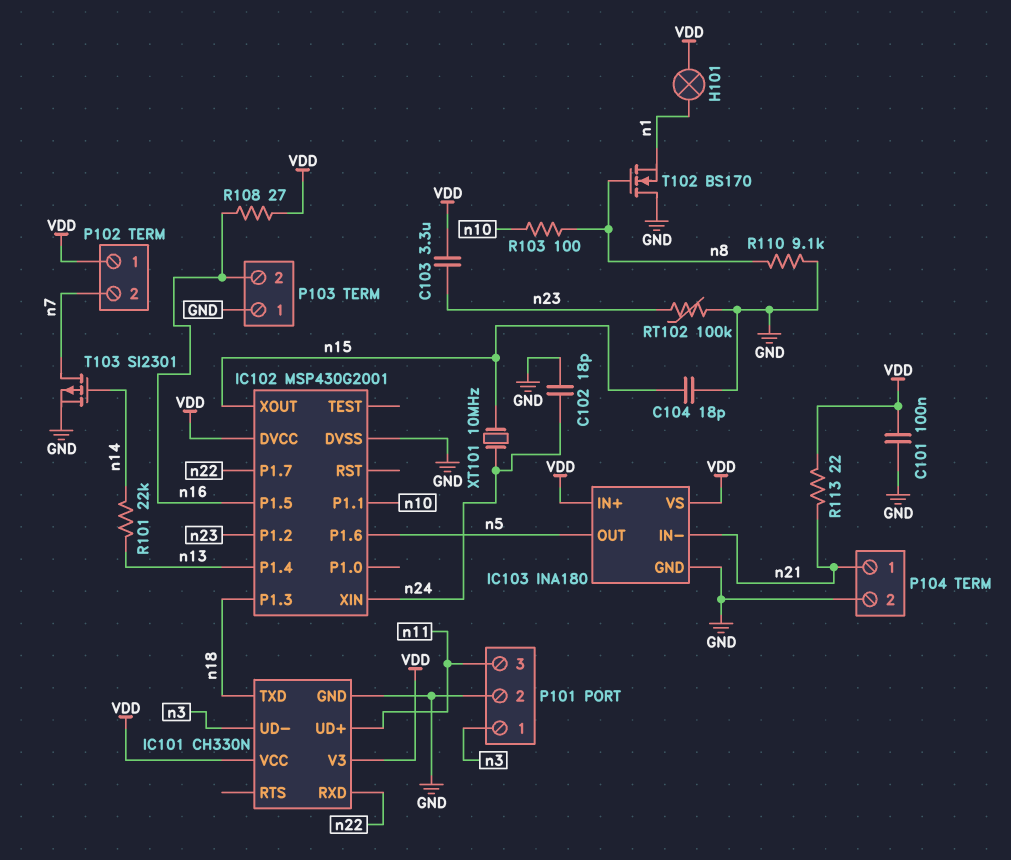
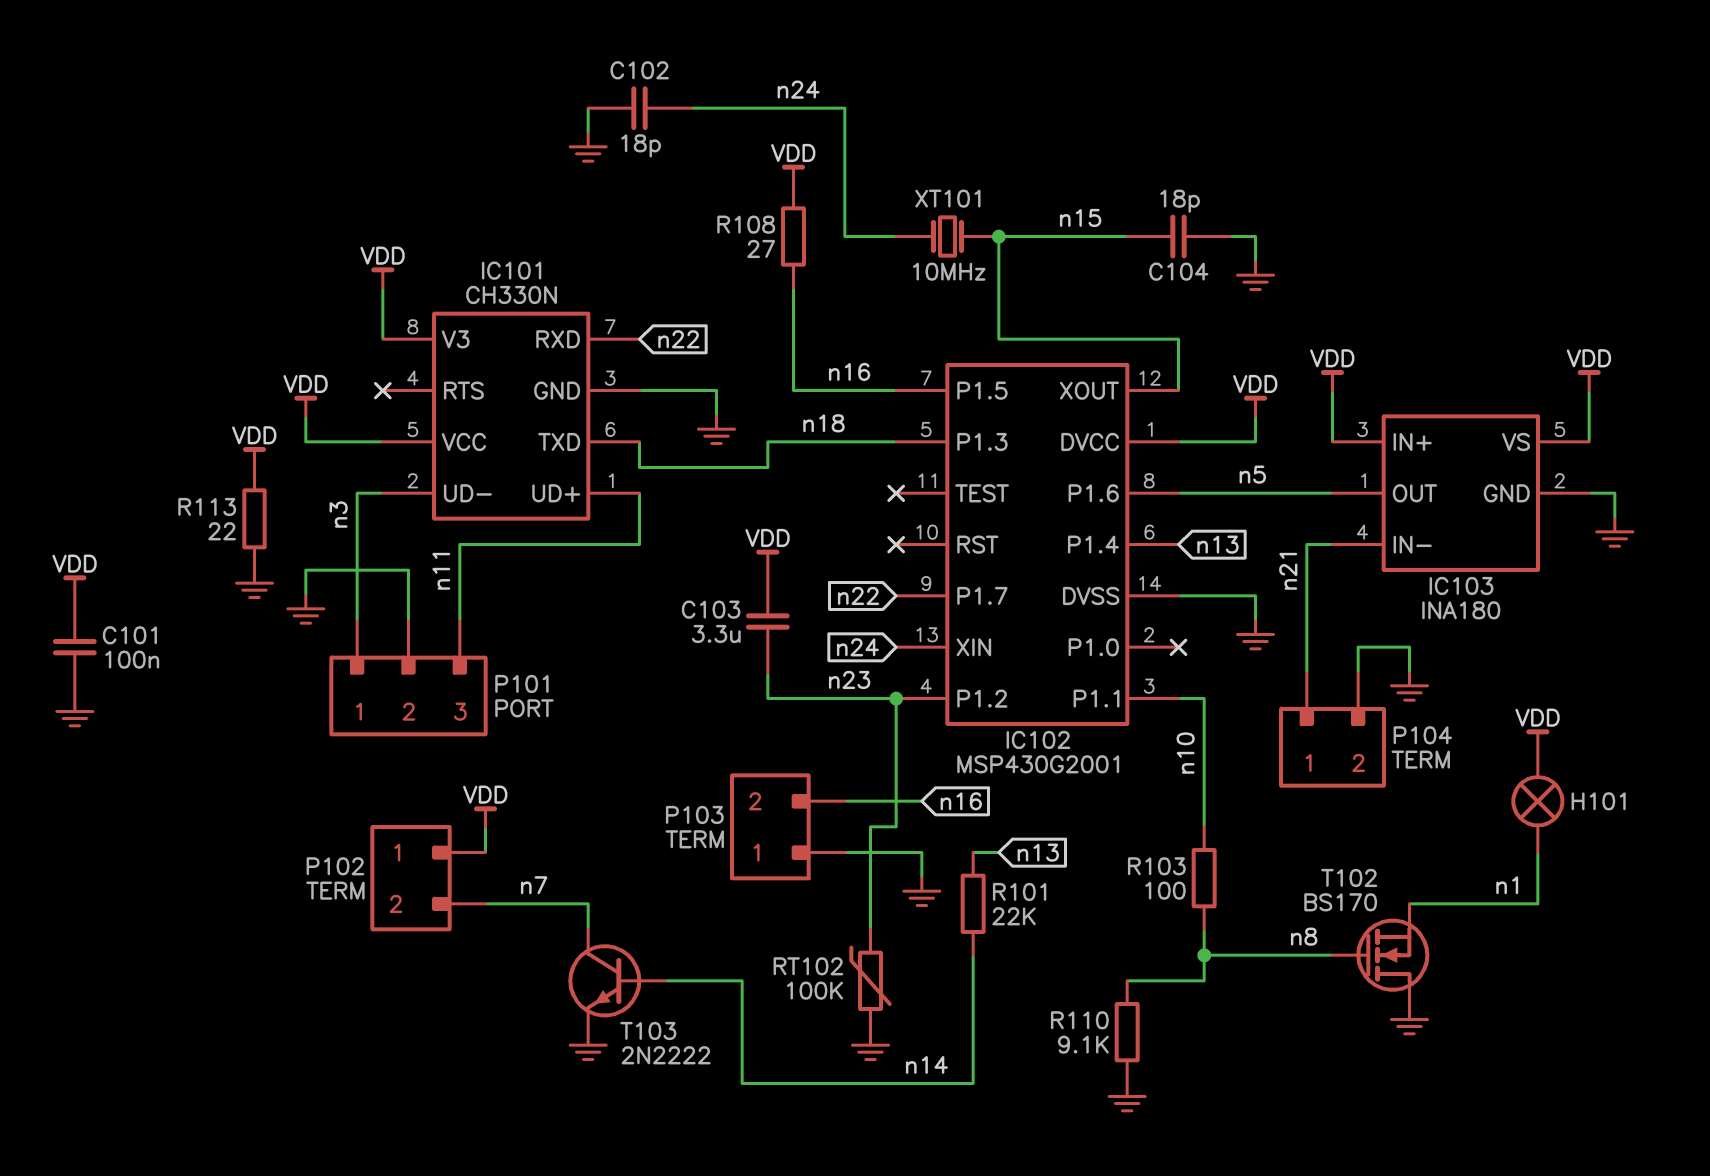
R113: 22 (VDD, n21) -> 22 (GND, VDD)
T103: PMOS SI2301 (G n14, D n7, S GND) -> NPN 2N2222 (B n14, C n7, E GND)

